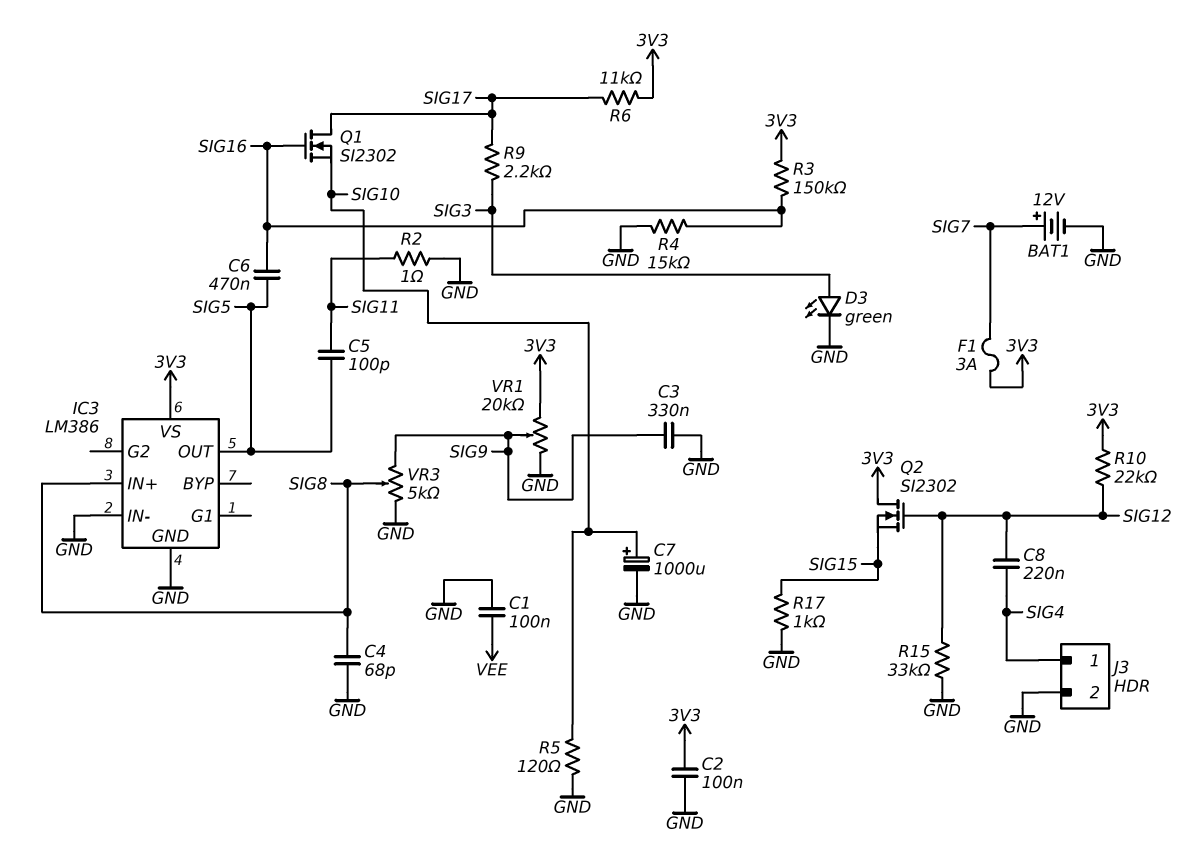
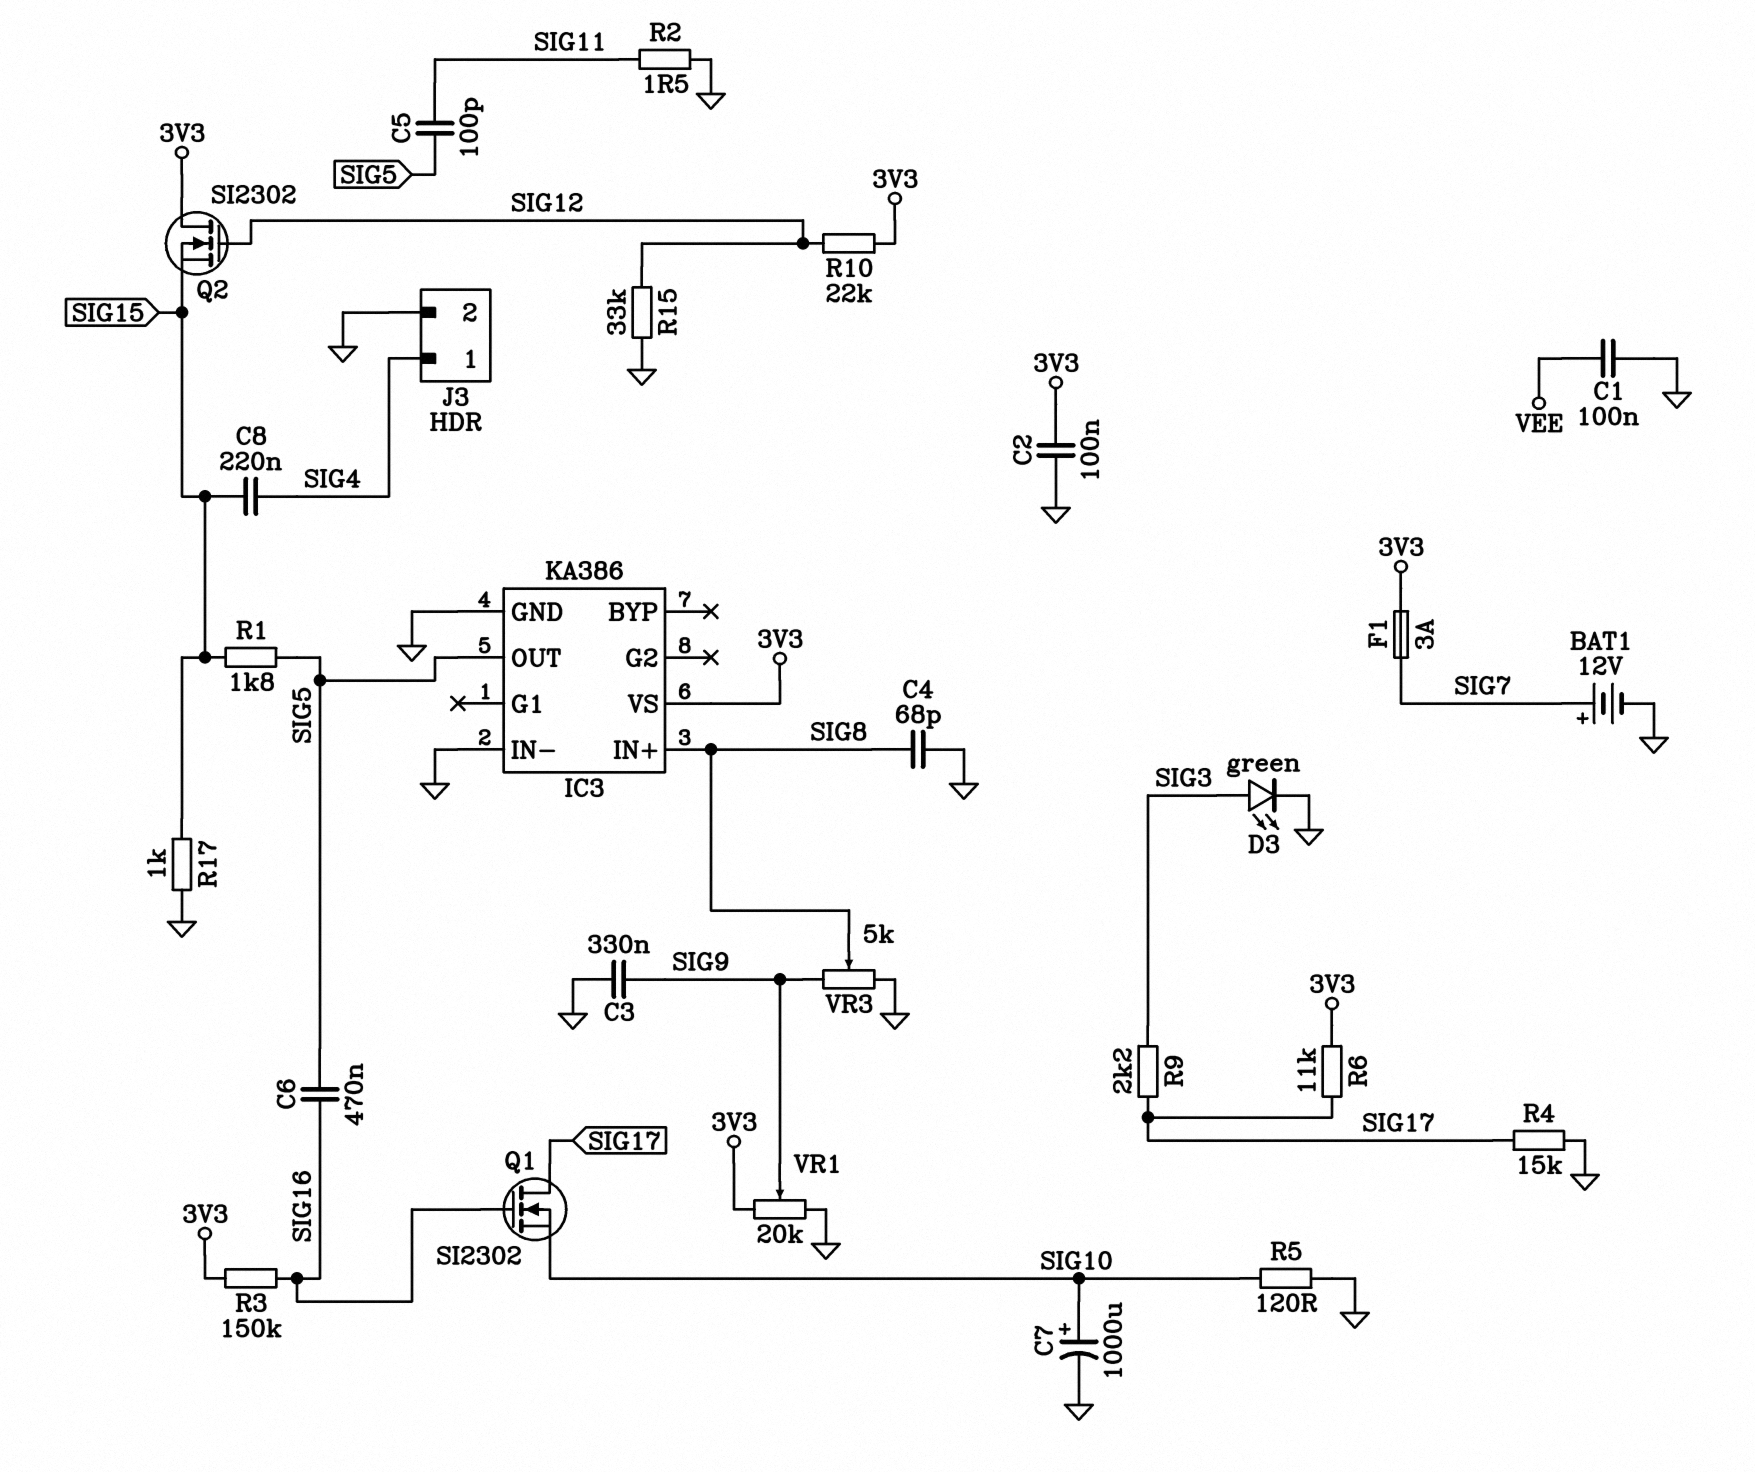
C8: 220nF (SIG4, SIG12) -> 220nF (SIG4, SIG15)
IC3: LM386 -> KA386
R1: none -> 1.8k (SIG5, SIG15)
R2: 1 (GND, SIG11) -> 1.5 (GND, SIG11)
R4: 15k (GND, SIG16) -> 15k (GND, SIG17)

